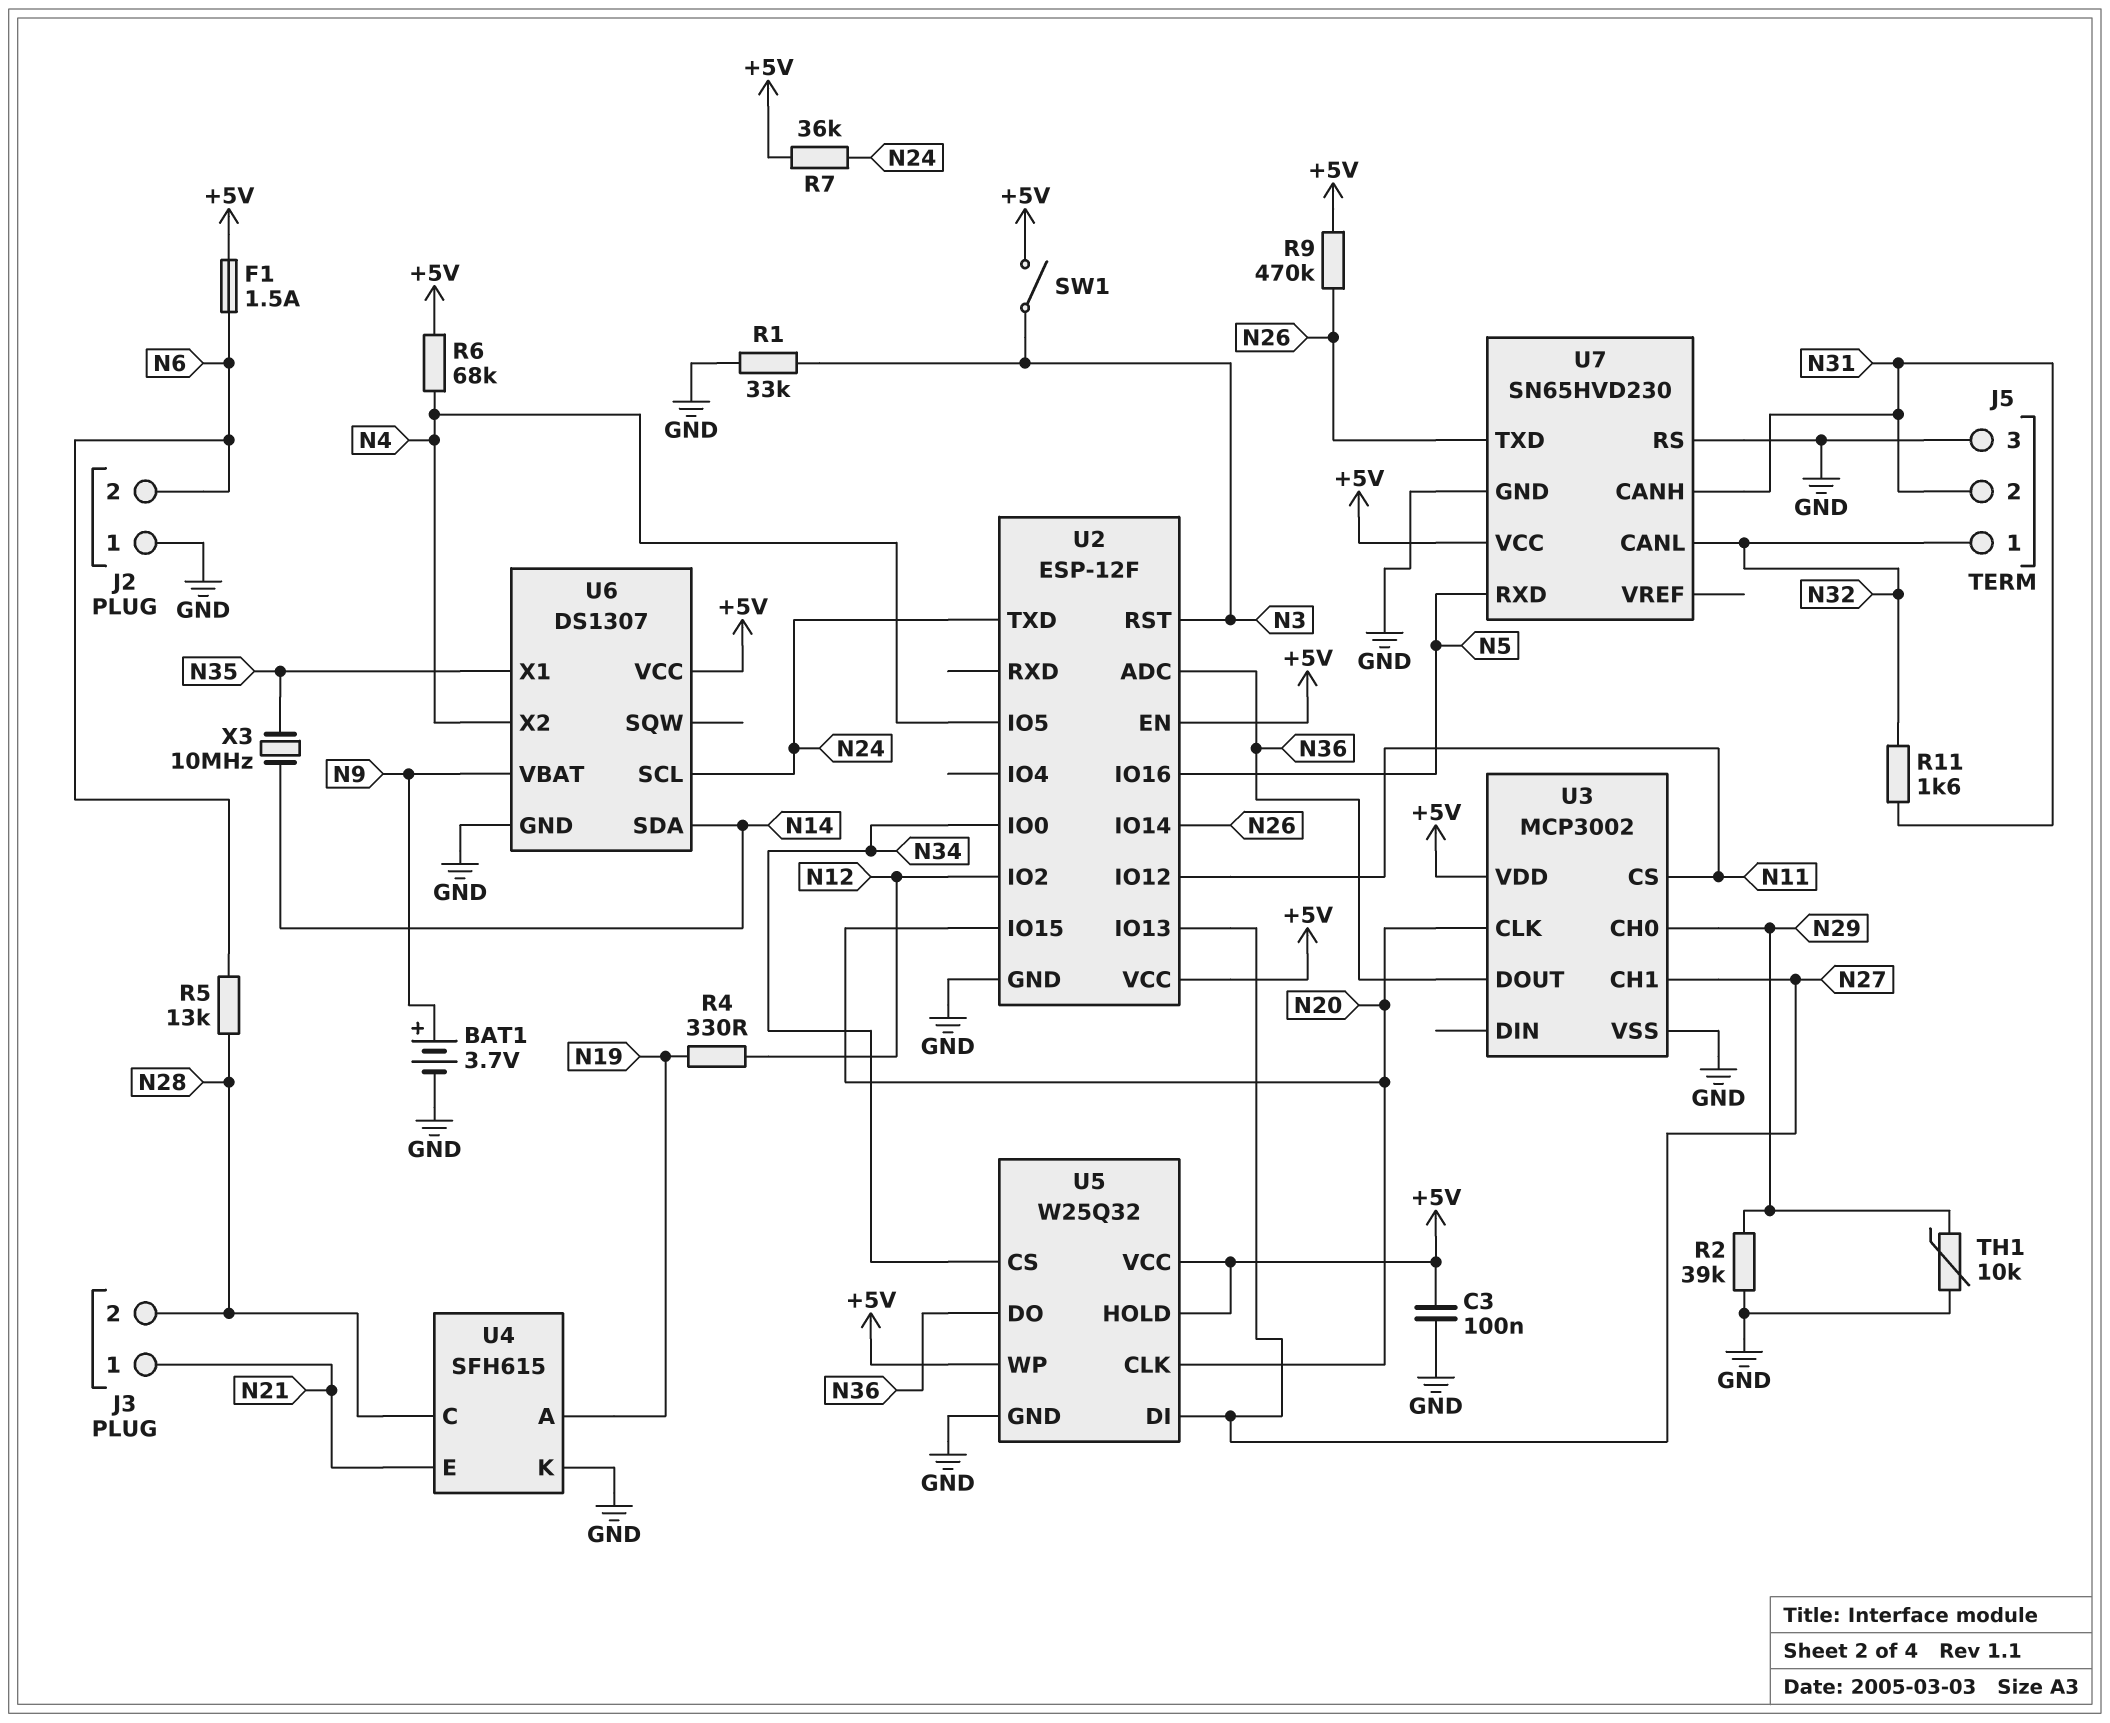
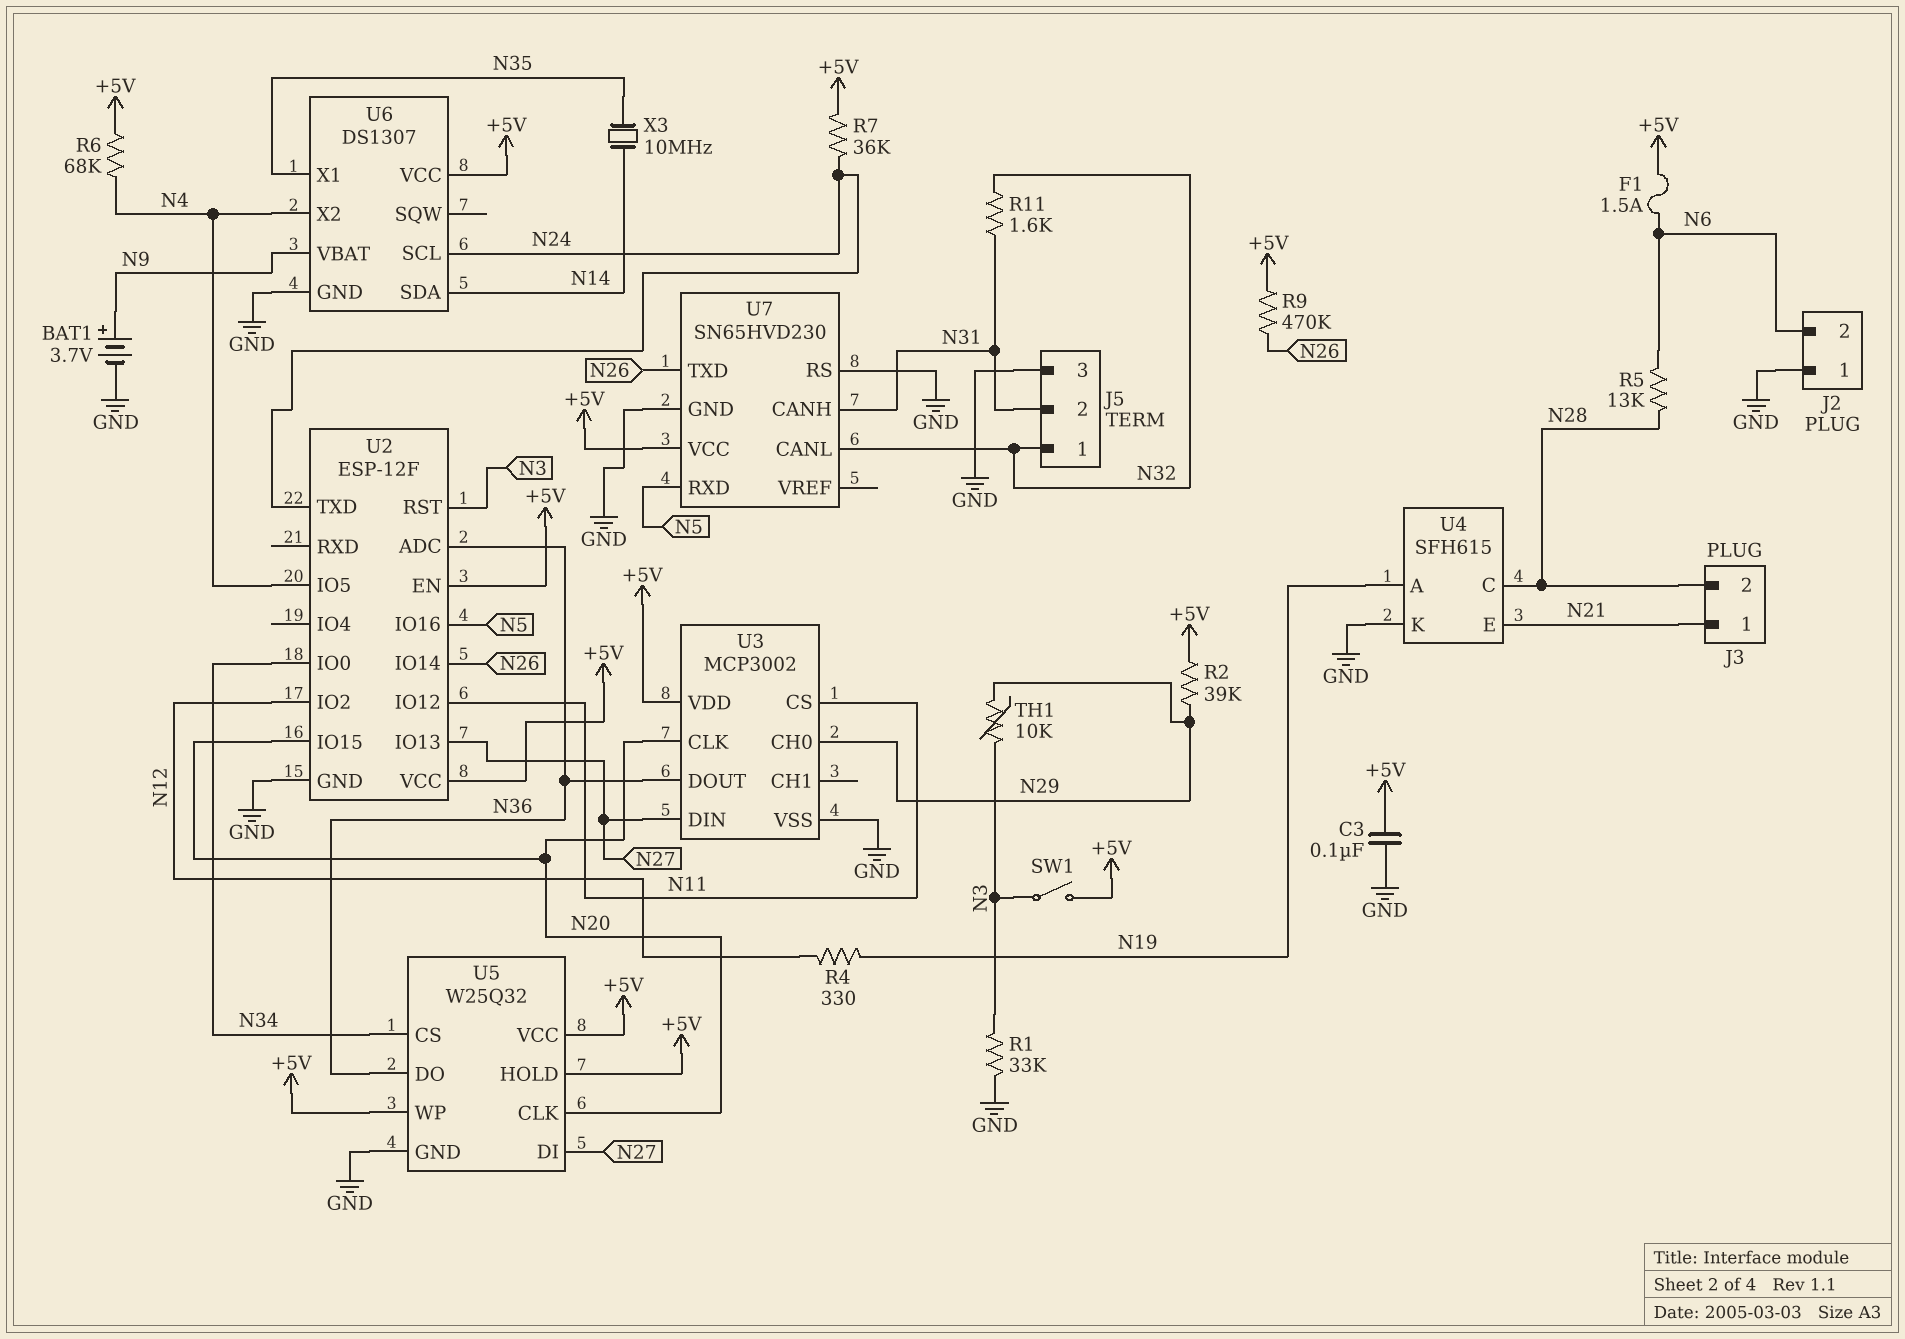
R2: 39k (GND, N29) -> 39k (+5V, N29)
TH1: 10k (GND, N29) -> 10k (N3, N29)
U3 pin CH1: N27 -> none
U3 pin DIN: none -> N27

